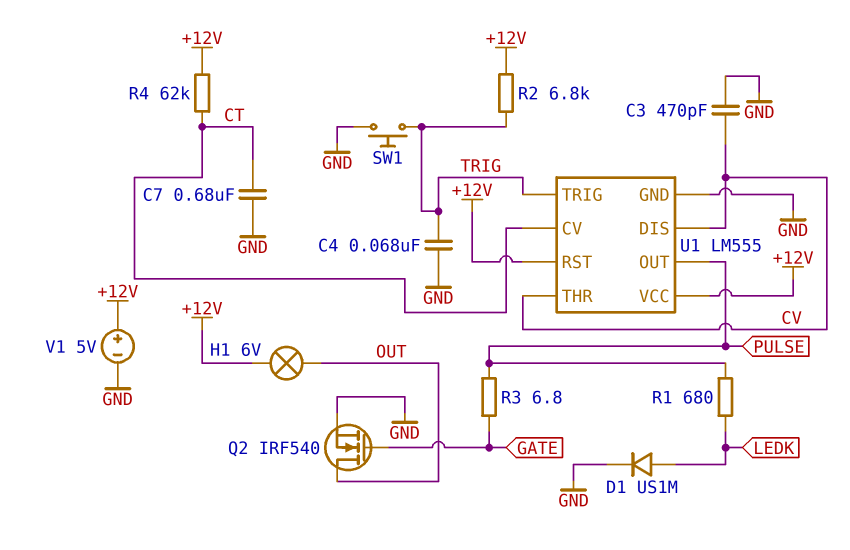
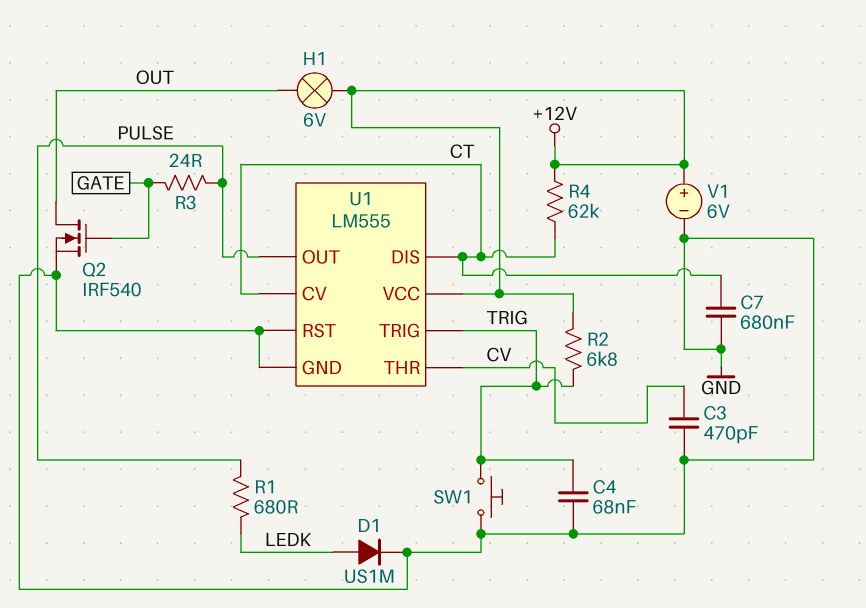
R3: 6.8 (GATE, PULSE) -> 24 (GATE, PULSE)
U1 pin DIS: CV -> CT
U1 pin RST: +12V -> GND
V1: 5V (plus +12V, minus GND) -> 6V (plus +12V, minus GND)

